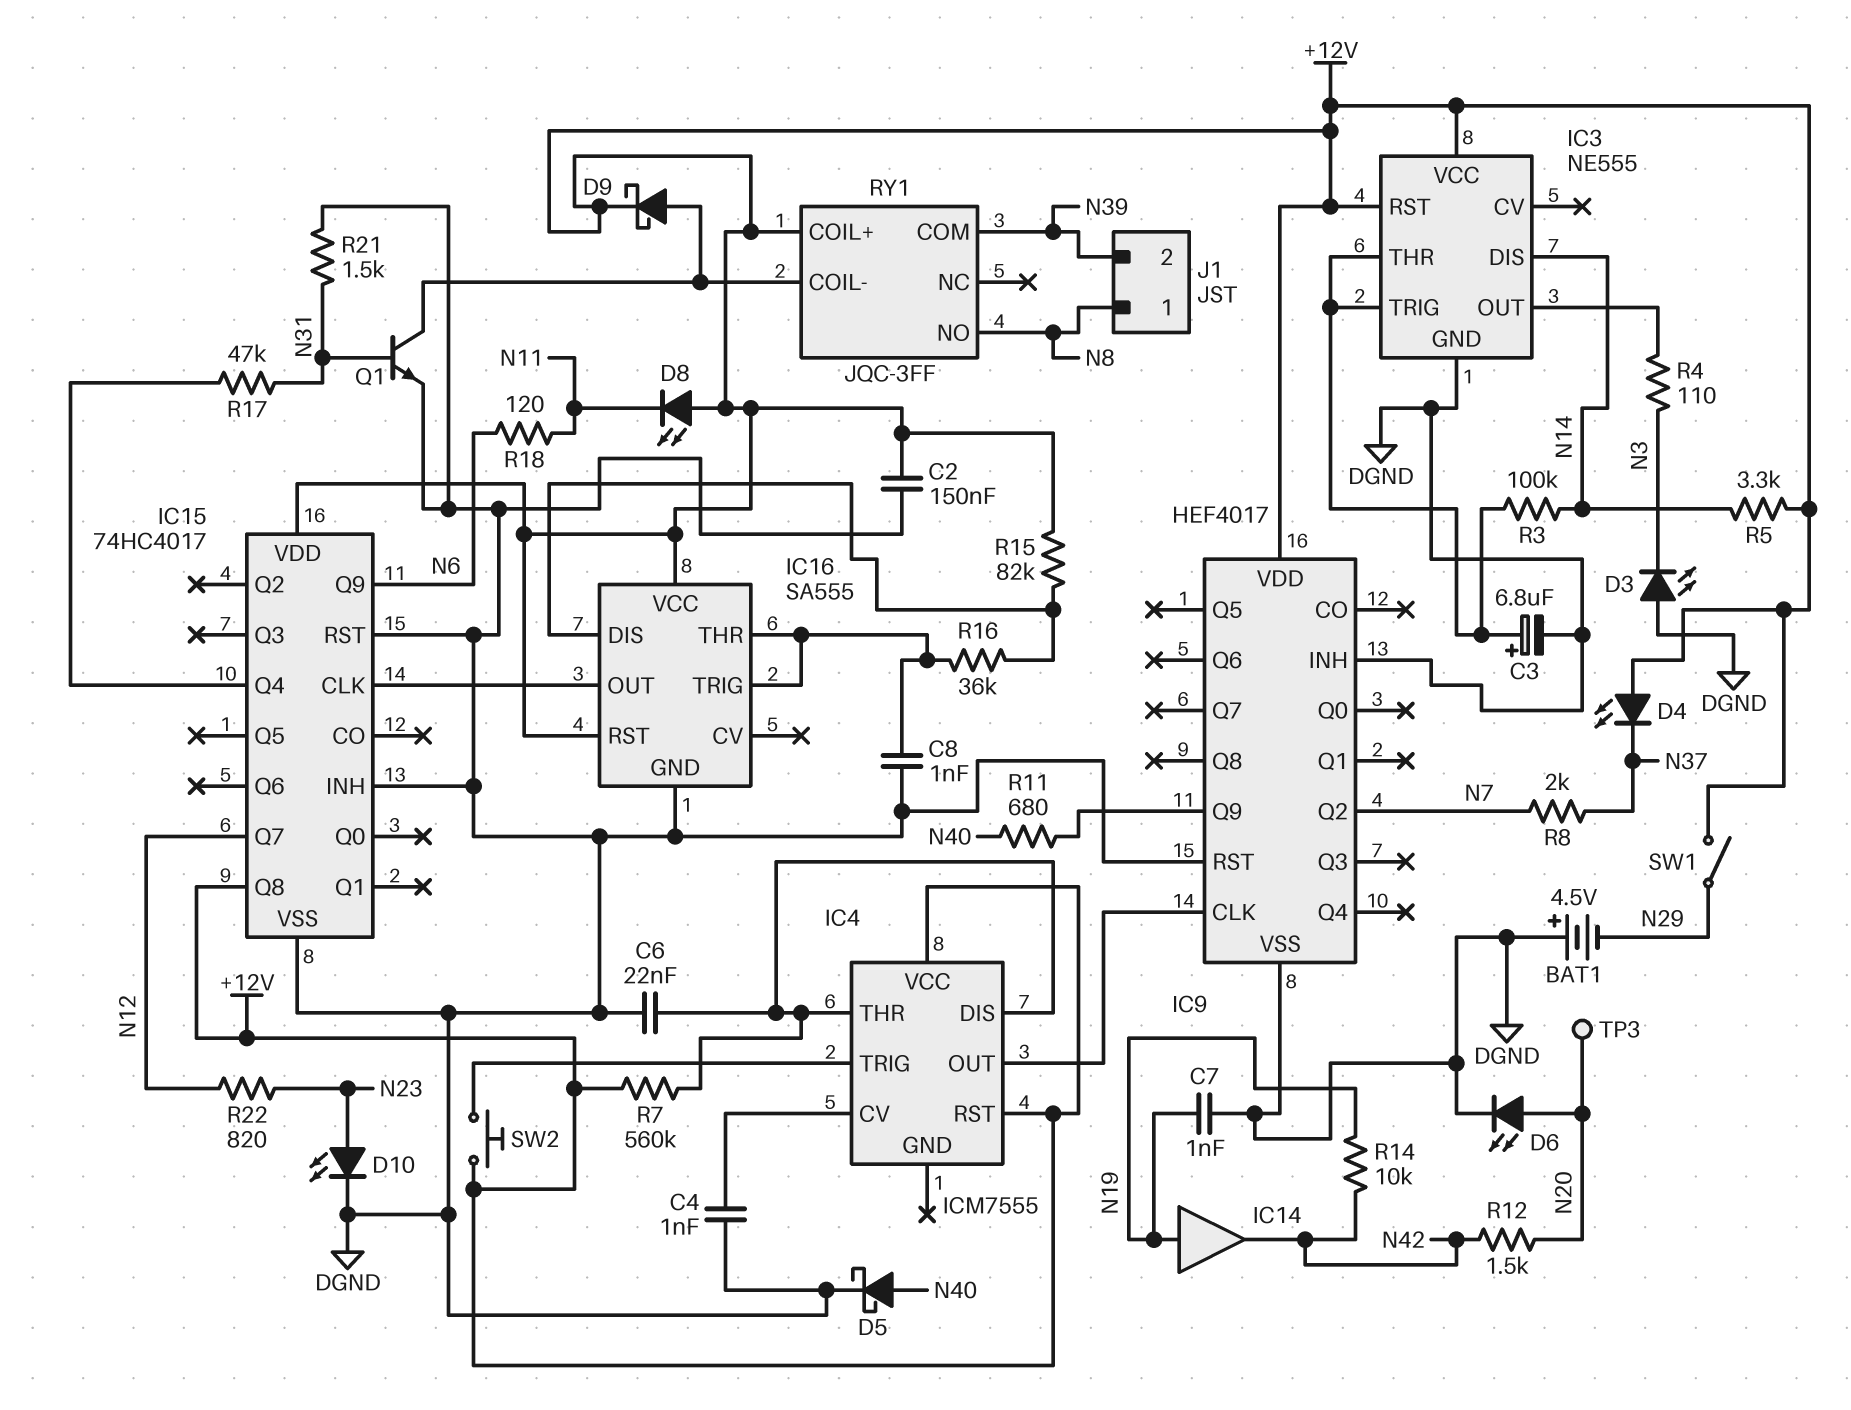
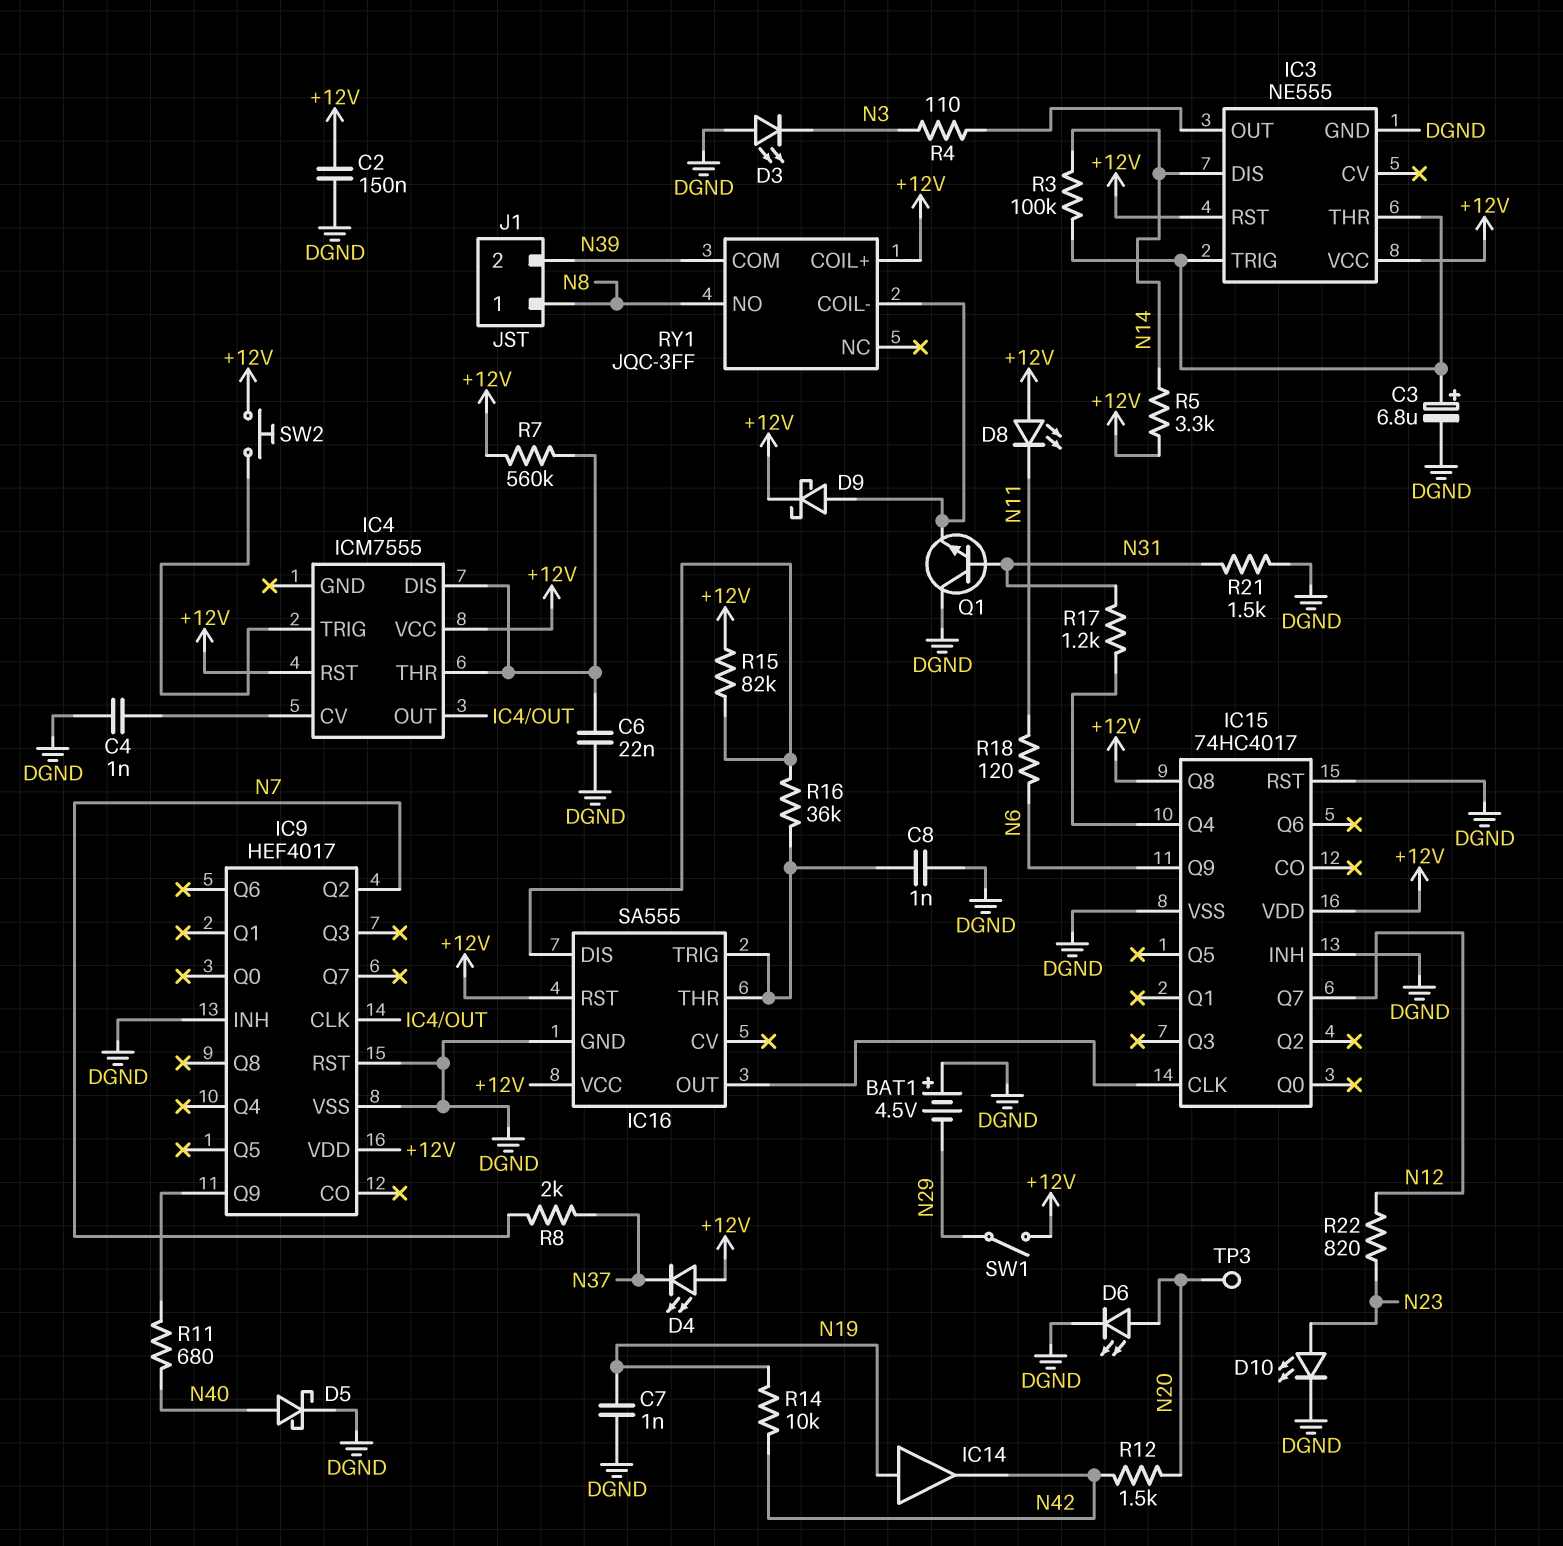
Q1: NPN (B N31, C RY1/COIL-, E DGND) -> NPN (B N31, C DGND, E RY1/COIL-)
R17: 47k (IC15/Q4, N31) -> 1.2k (IC15/Q4, N31)

